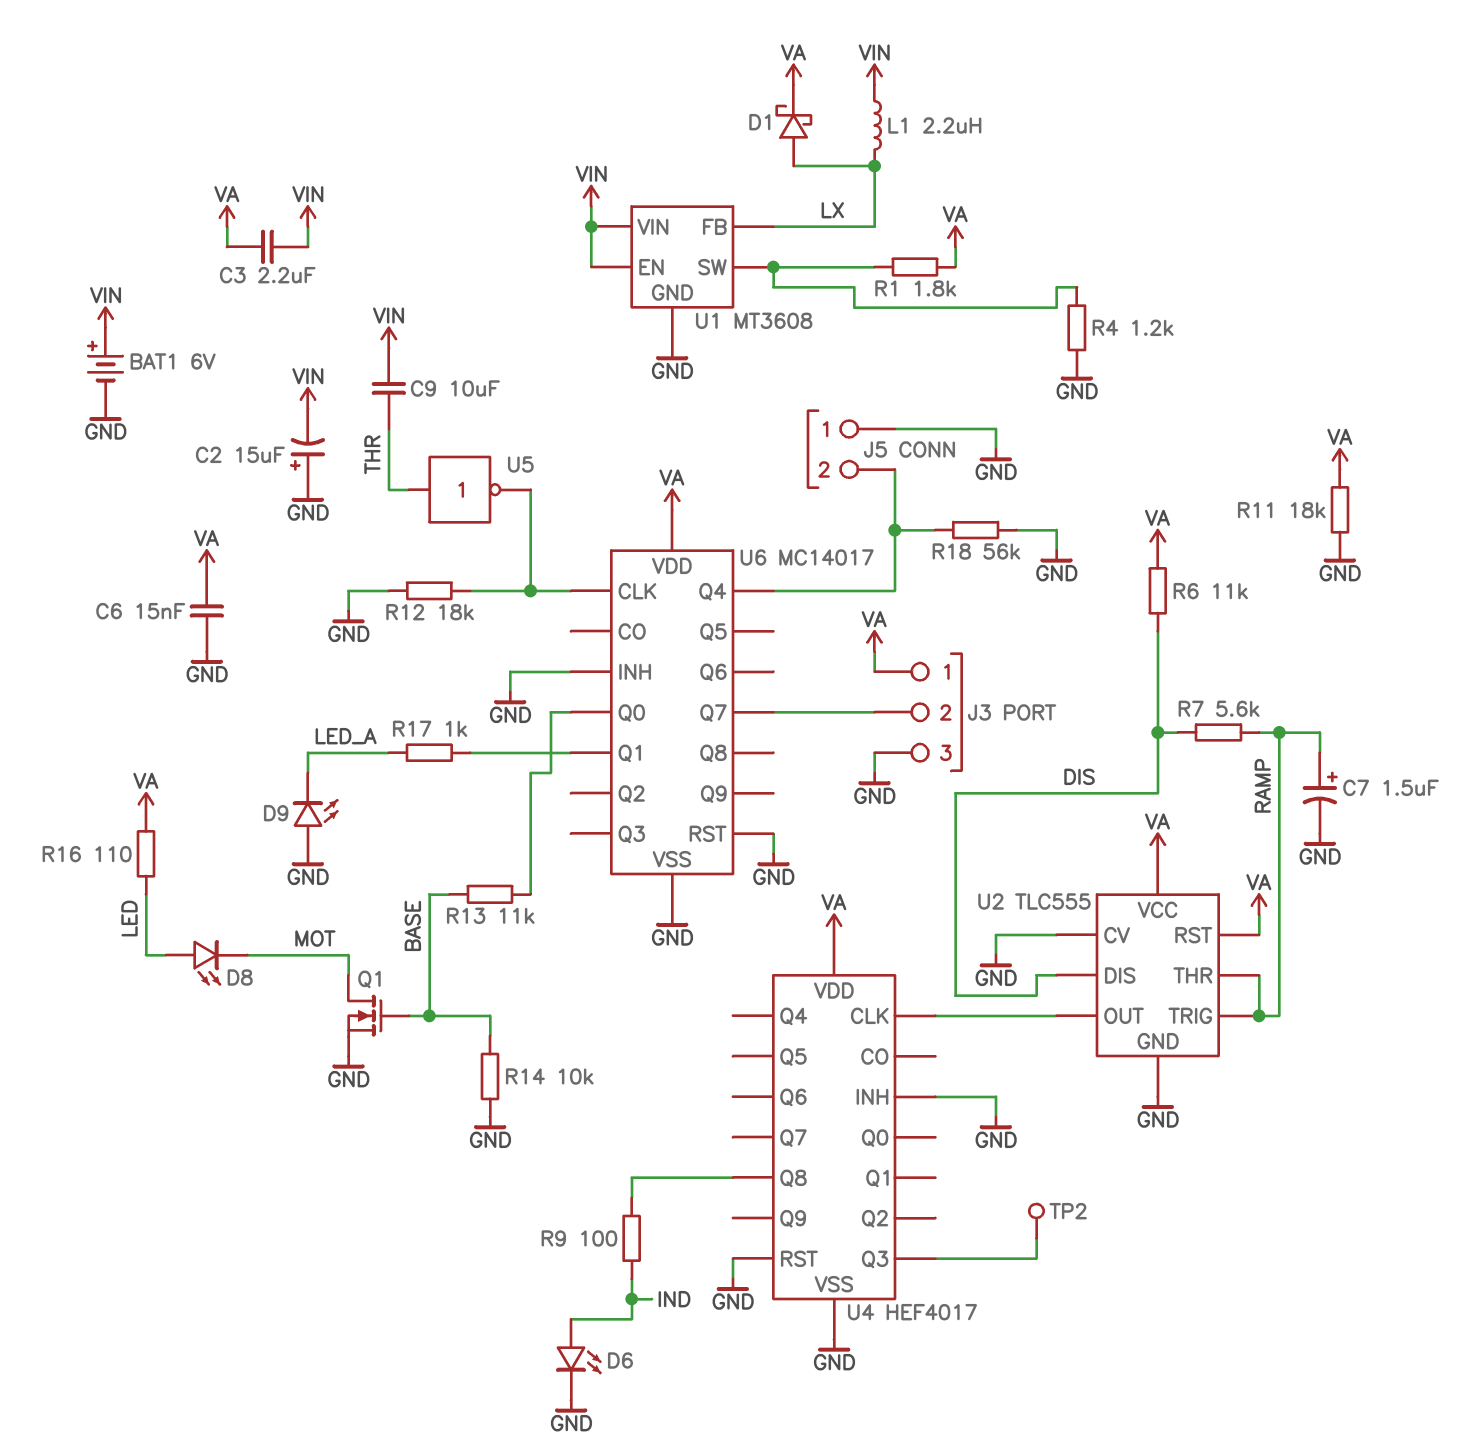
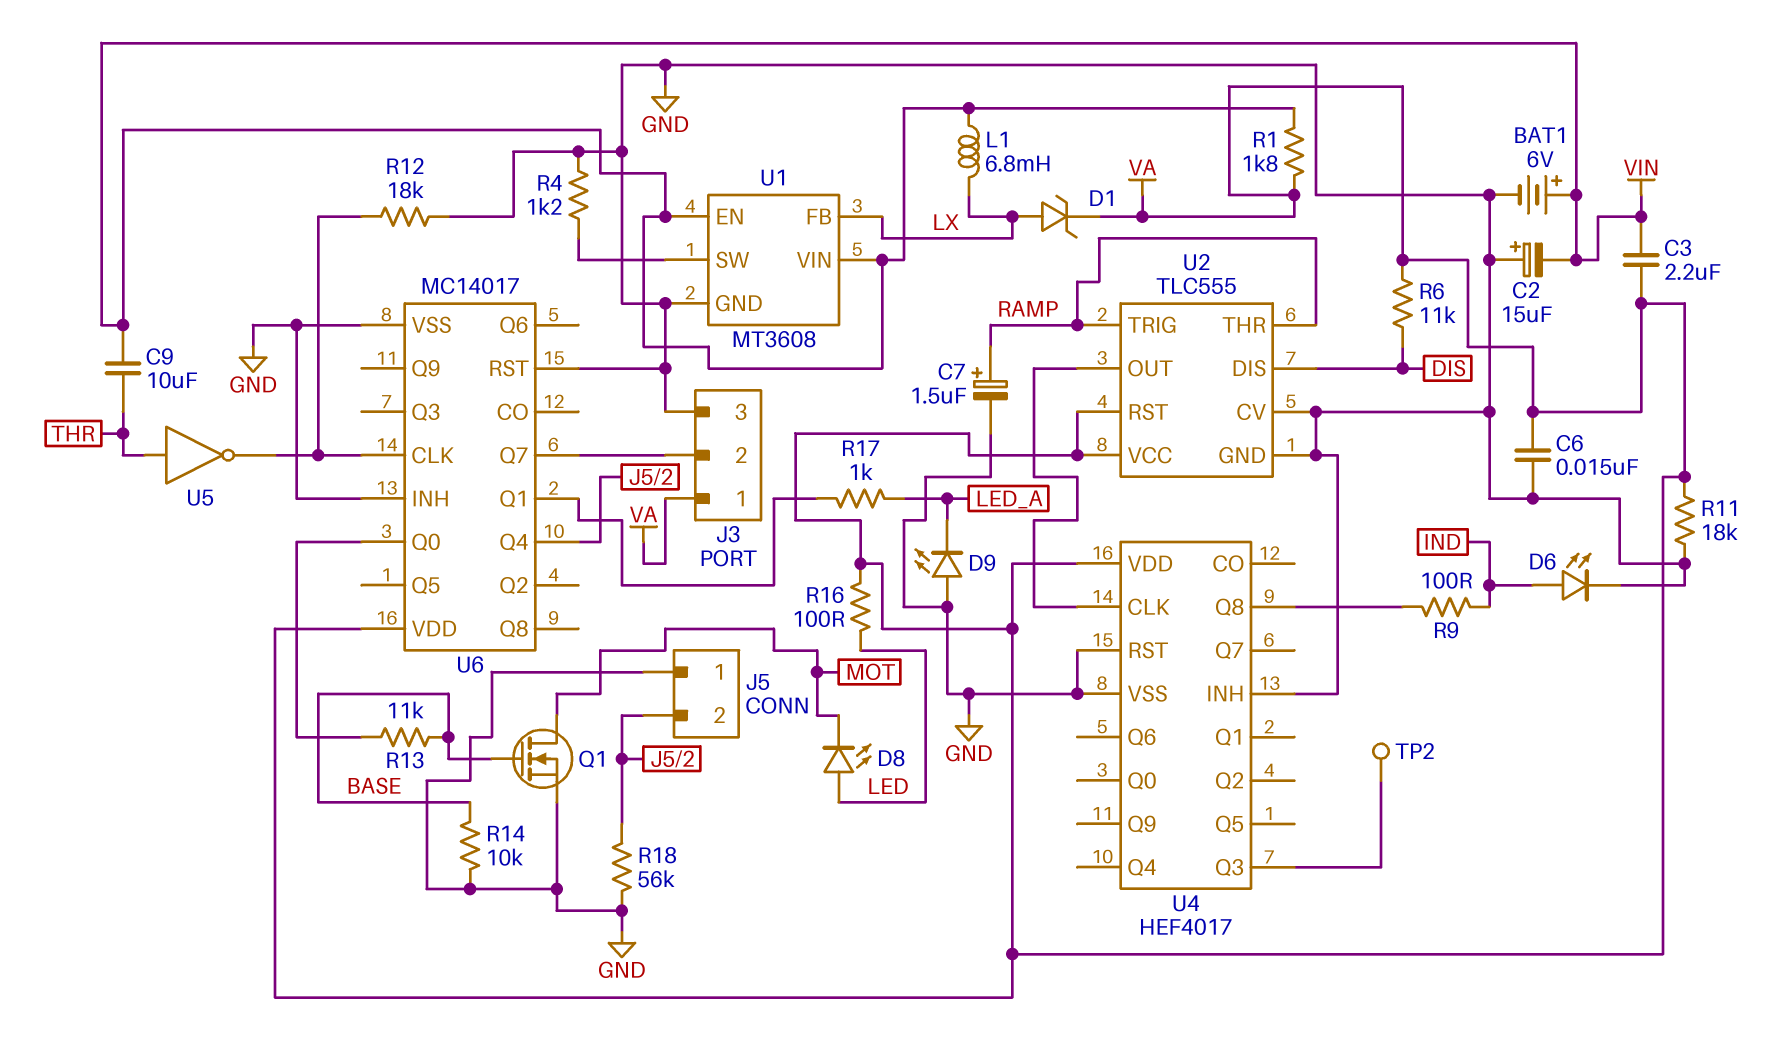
D1: schottky (A LX, K VA) -> zener (A LX, K VA)
L1: 2.2uH (LX, VIN) -> 6.8mH (LX, VIN)
R1: 1.8k (U1/SW, VA) -> 1.8k (VA, VIN)
R7: 5.6k (DIS, RAMP) -> none
R16: 110 (LED, VA) -> 100 (LED, VA)

